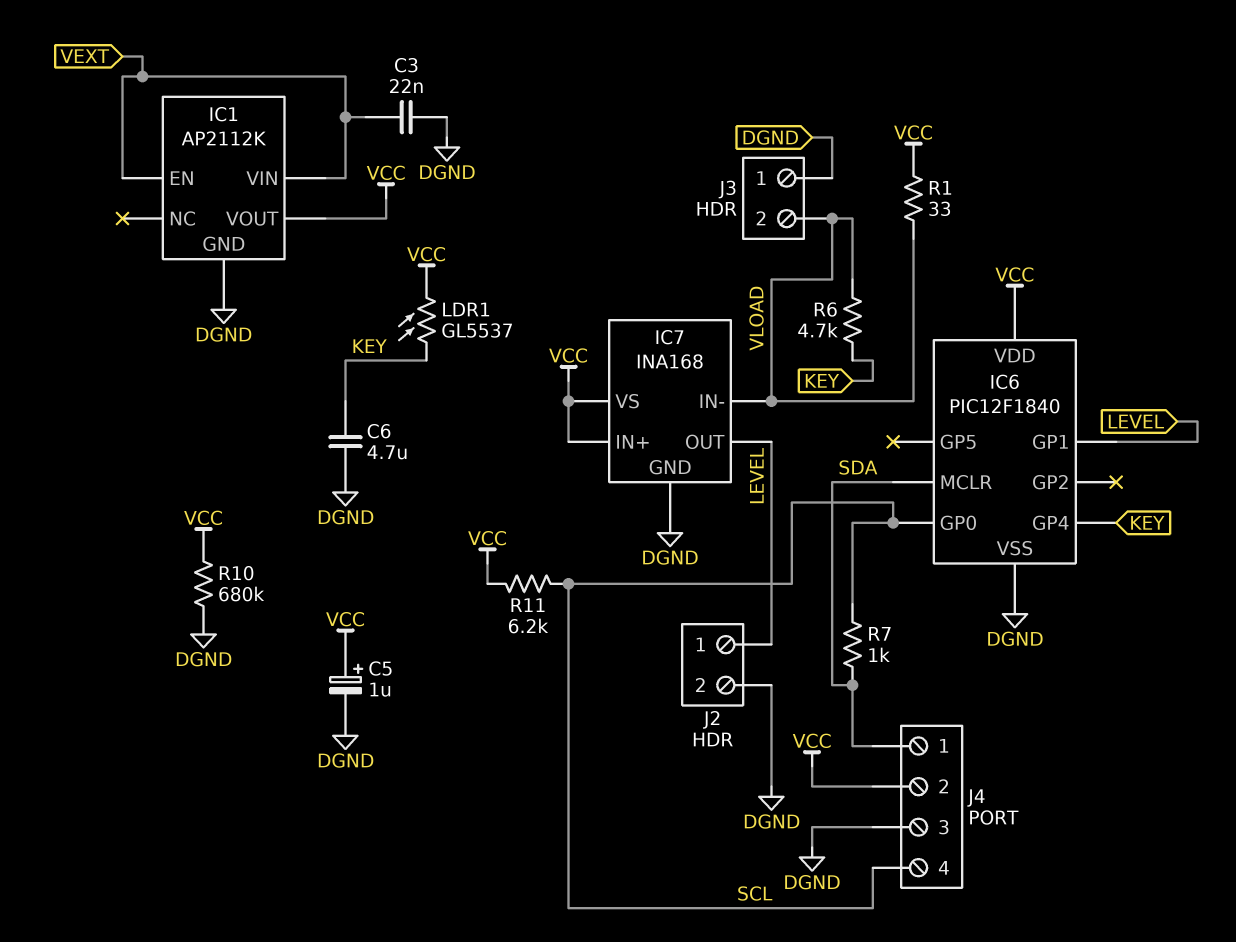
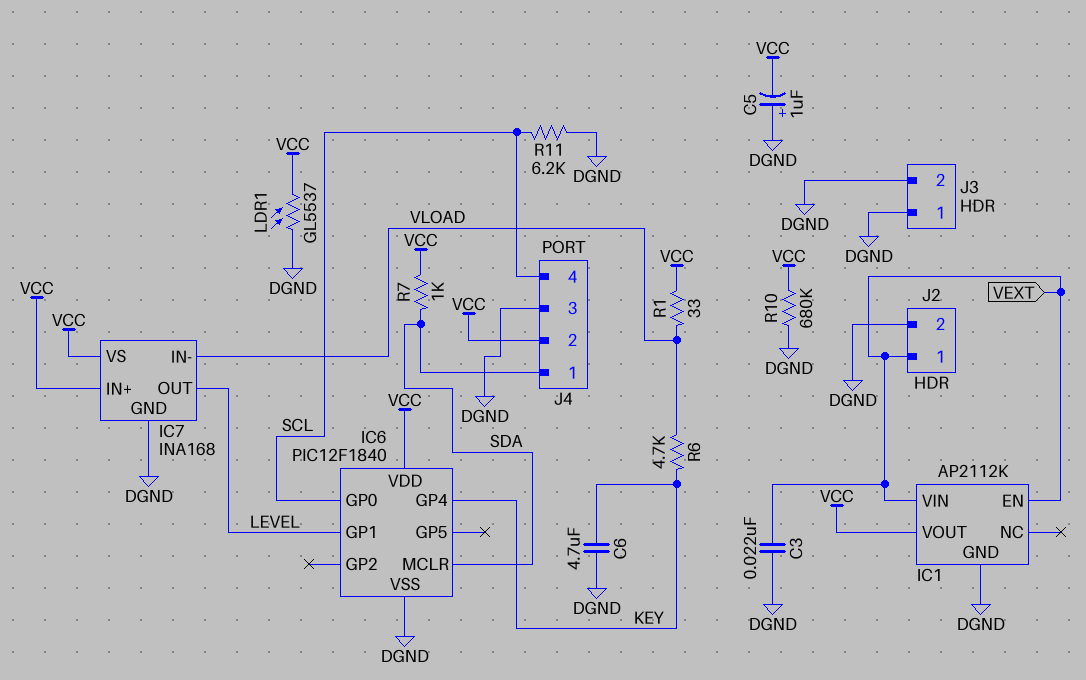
C5: 1uF (plus VCC, minus DGND) -> 1uF (plus DGND, minus VCC)
J2 pin 1: LEVEL -> VEXT
J3 pin 2: VLOAD -> DGND
LDR1: GL5537 (KEY, VCC) -> GL5537 (DGND, VCC)
R7: 1k (SCL, SDA) -> 1k (SDA, VCC)
R11: 6.2k (SCL, VCC) -> 6.2k (DGND, SCL)

